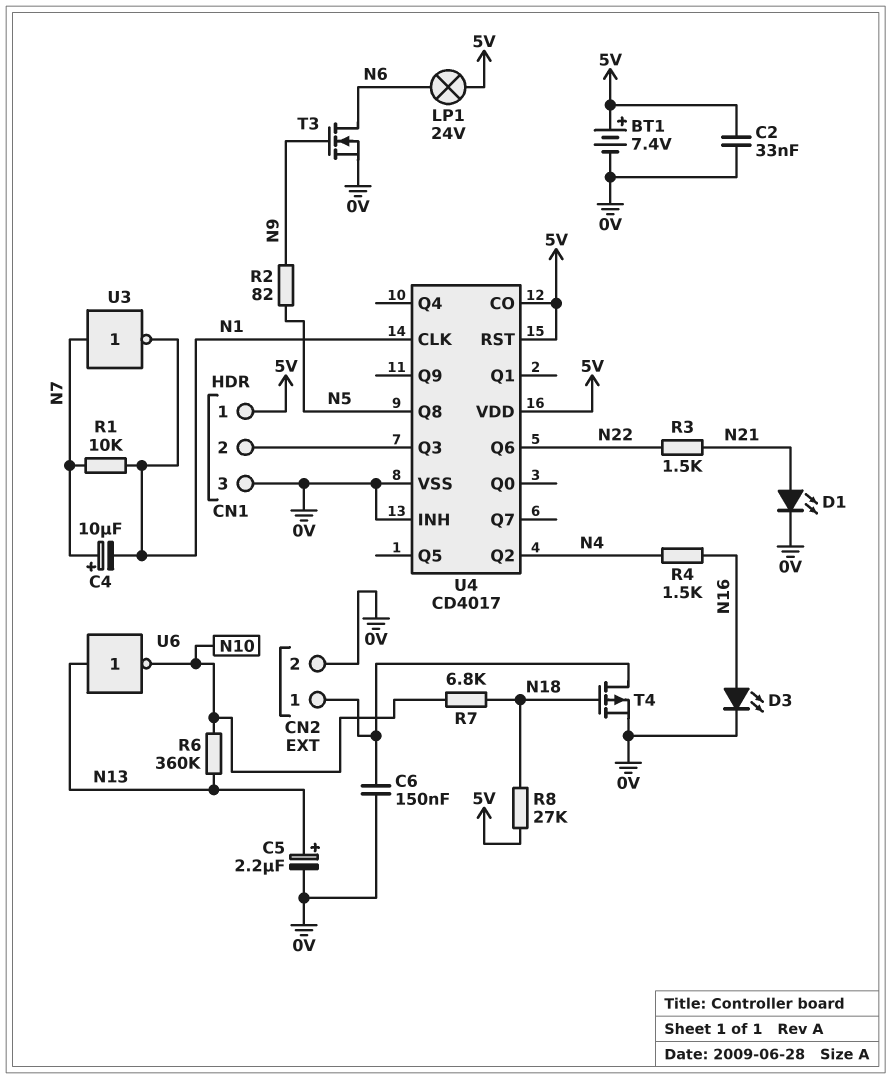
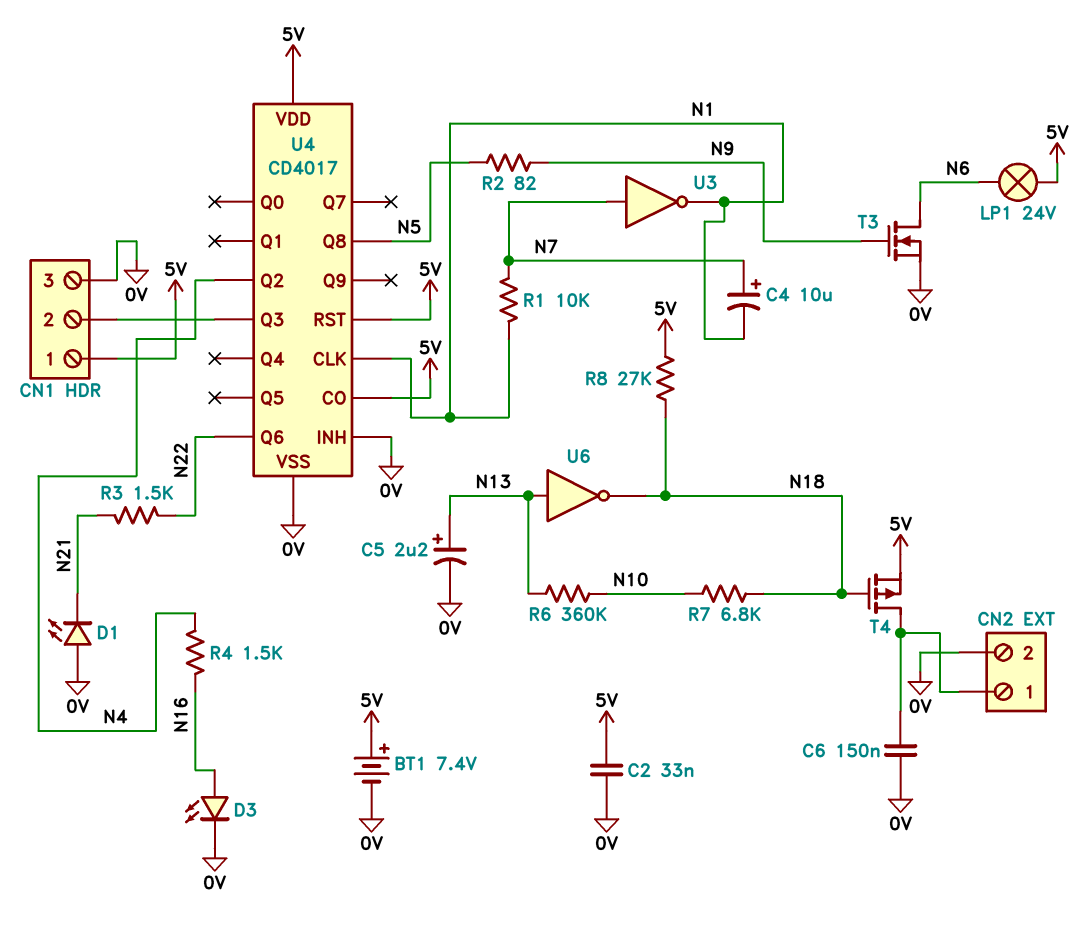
D1: LED (A N21, K 0V) -> LED (A 0V, K N21)
T4: PMOS (G N18, D CN2/1, S 0V) -> PMOS (G N18, D CN2/1, S 5V)
U6: NOT (in N13, out N10) -> NOT (in N13, out N18)

